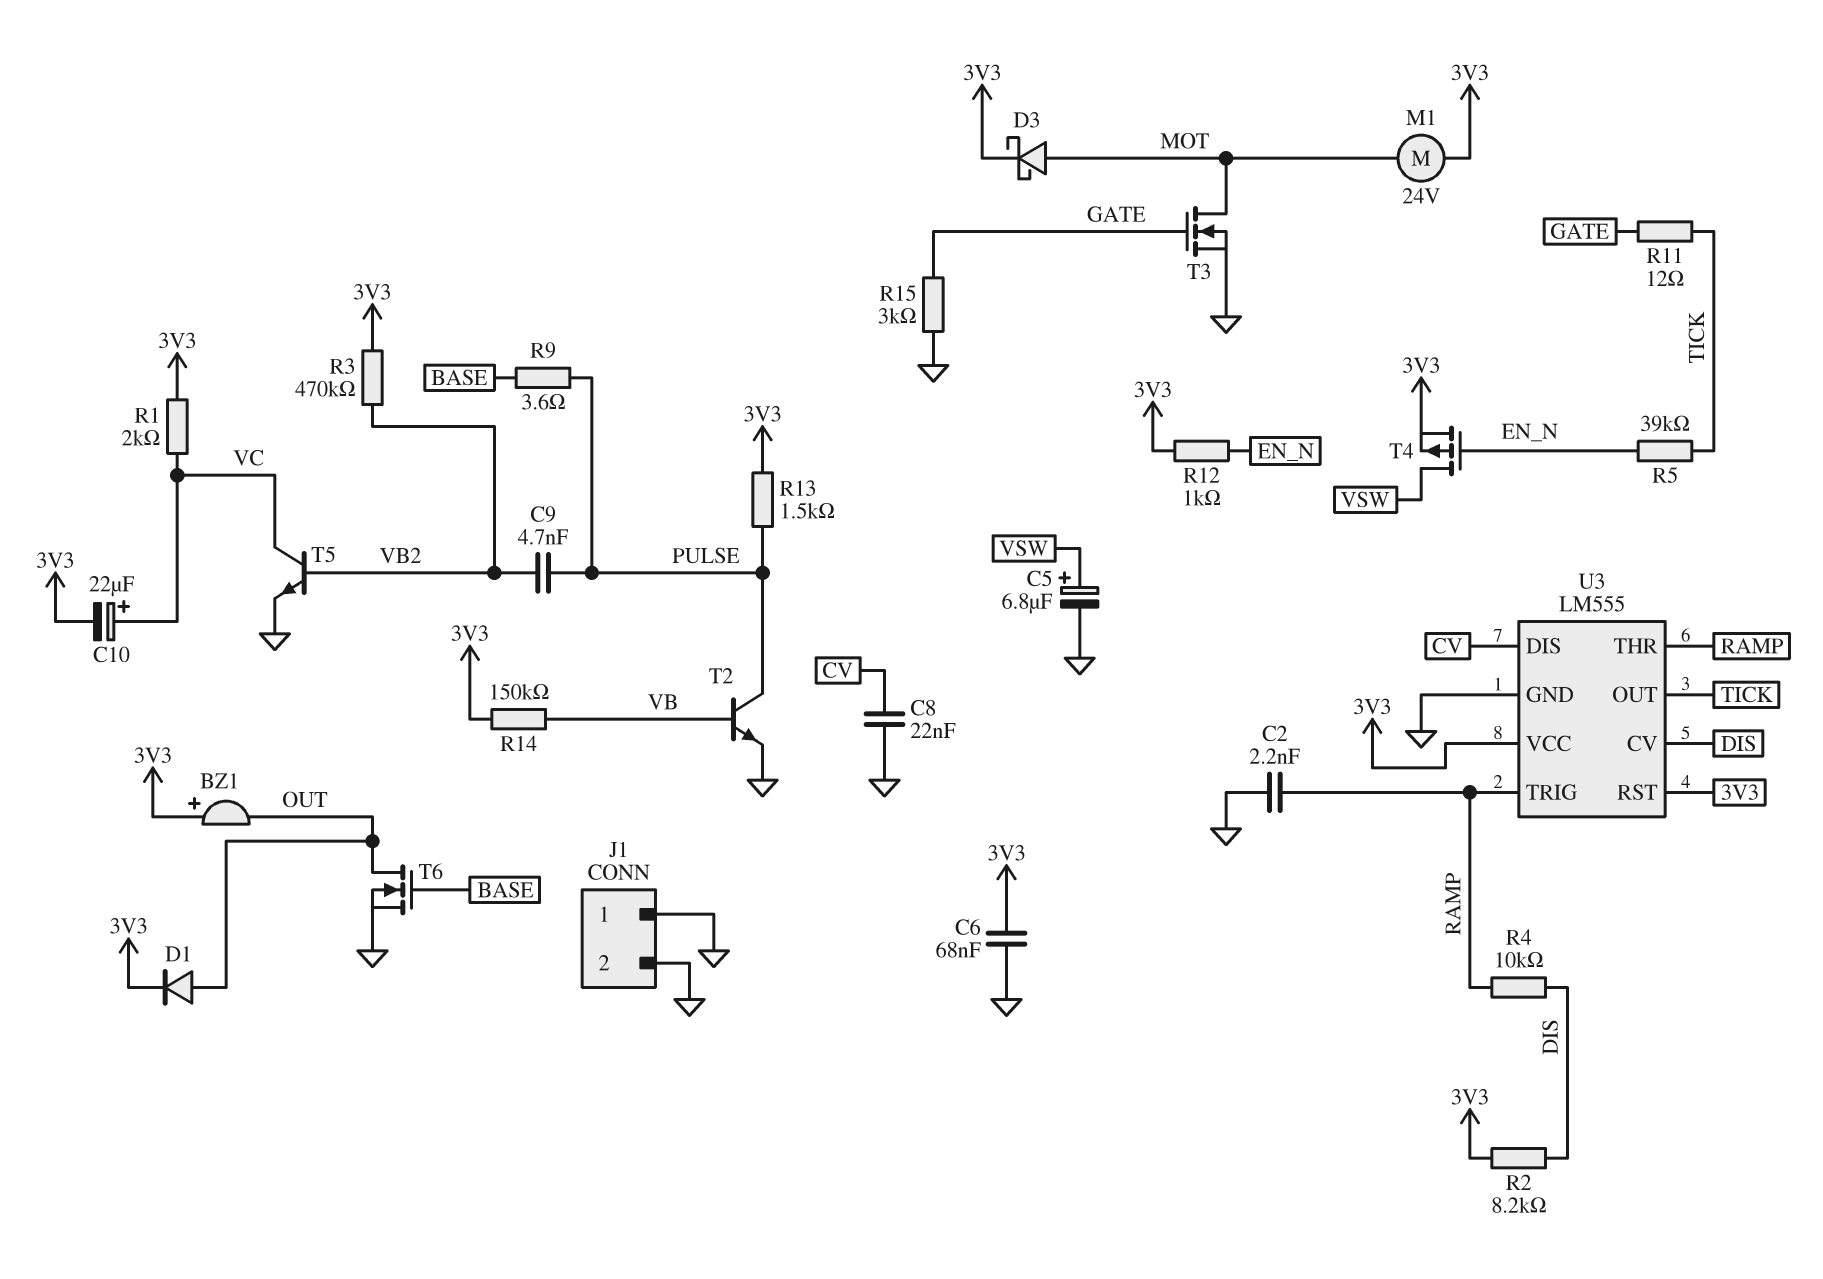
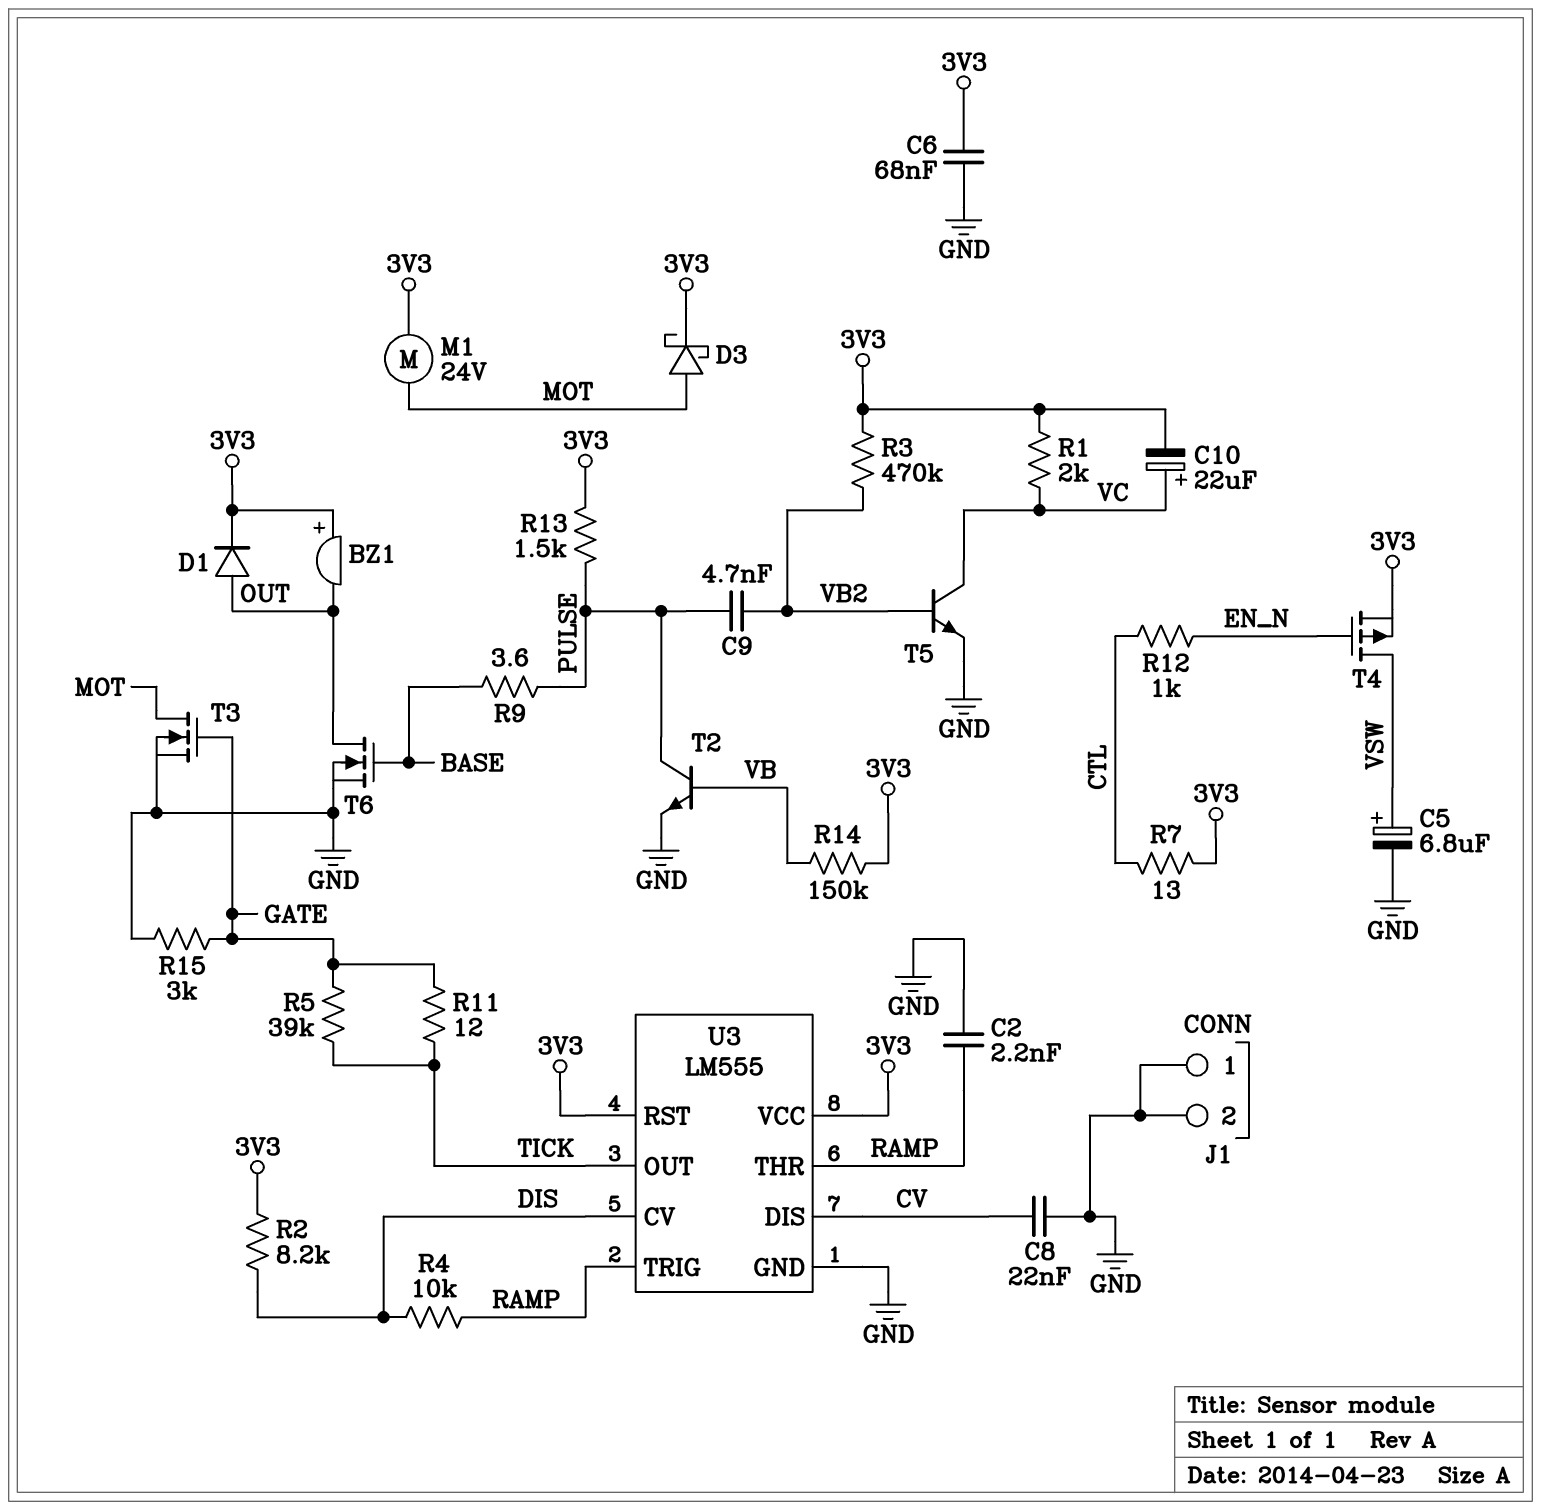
R5: 39k (EN_N, TICK) -> 39k (GATE, TICK)
R7: none -> 13 (3V3, CTL)
R12: 1k (3V3, EN_N) -> 1k (CTL, EN_N)

